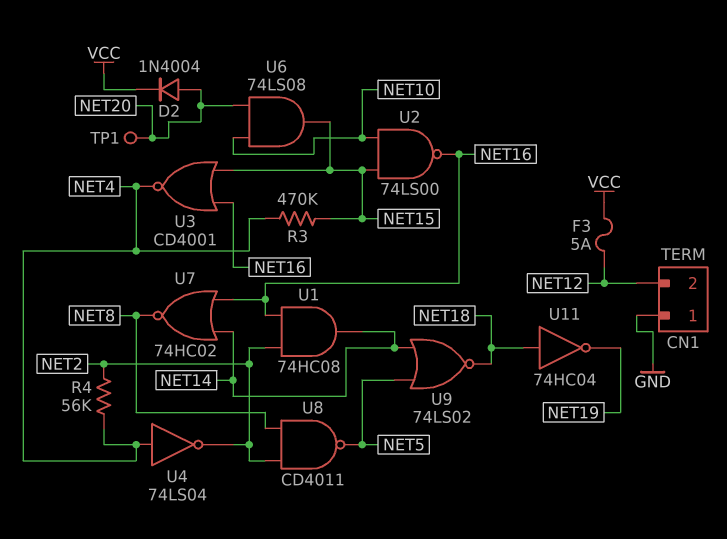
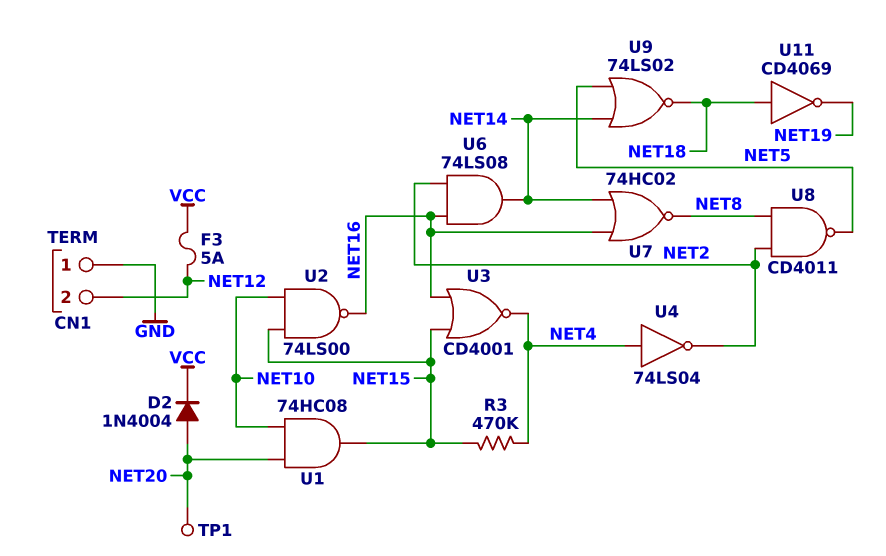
R4: 56k (NET2, NET4) -> none
U1: AND 74HC08 (in NET2, in NET16, out NET14) -> AND 74HC08 (in NET10, in NET20, out NET15)
U6: AND 74LS08 (in NET10, in NET20, out NET15) -> AND 74LS08 (in NET2, in NET16, out NET14)
U11: NOT 74HC04 (in NET18, out NET19) -> NOT CD4069 (in NET18, out NET19)

